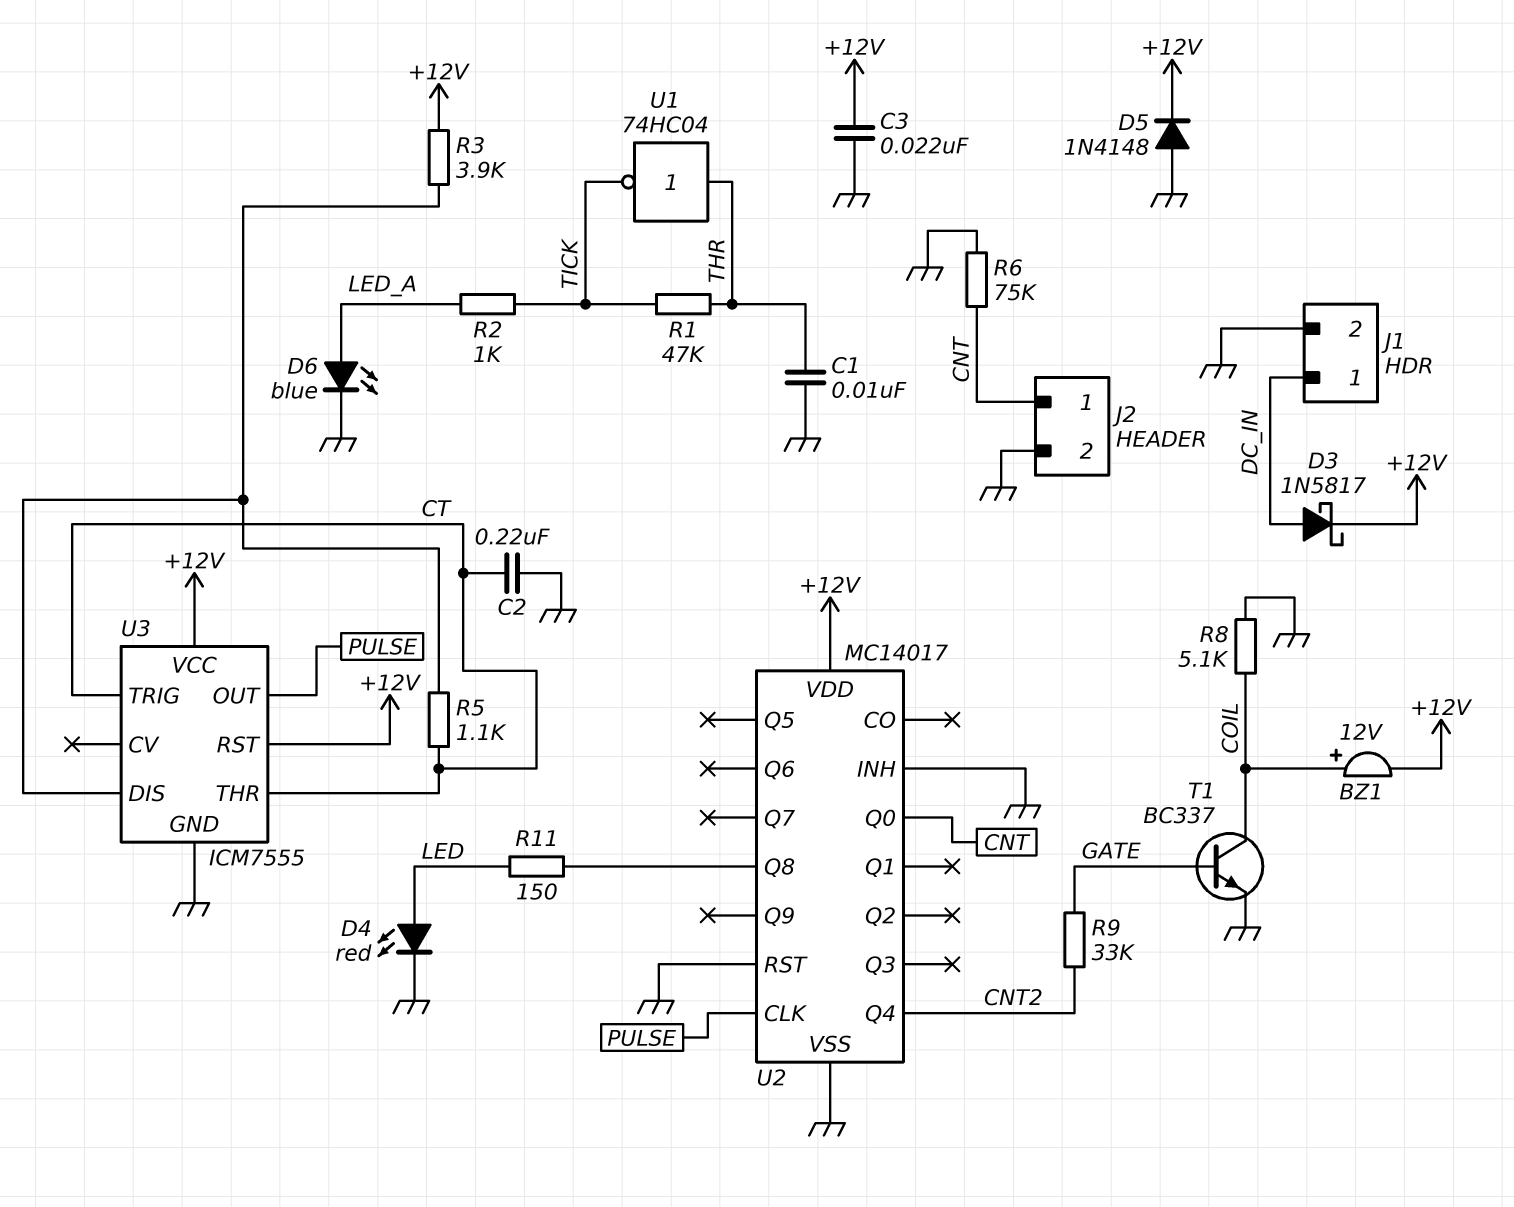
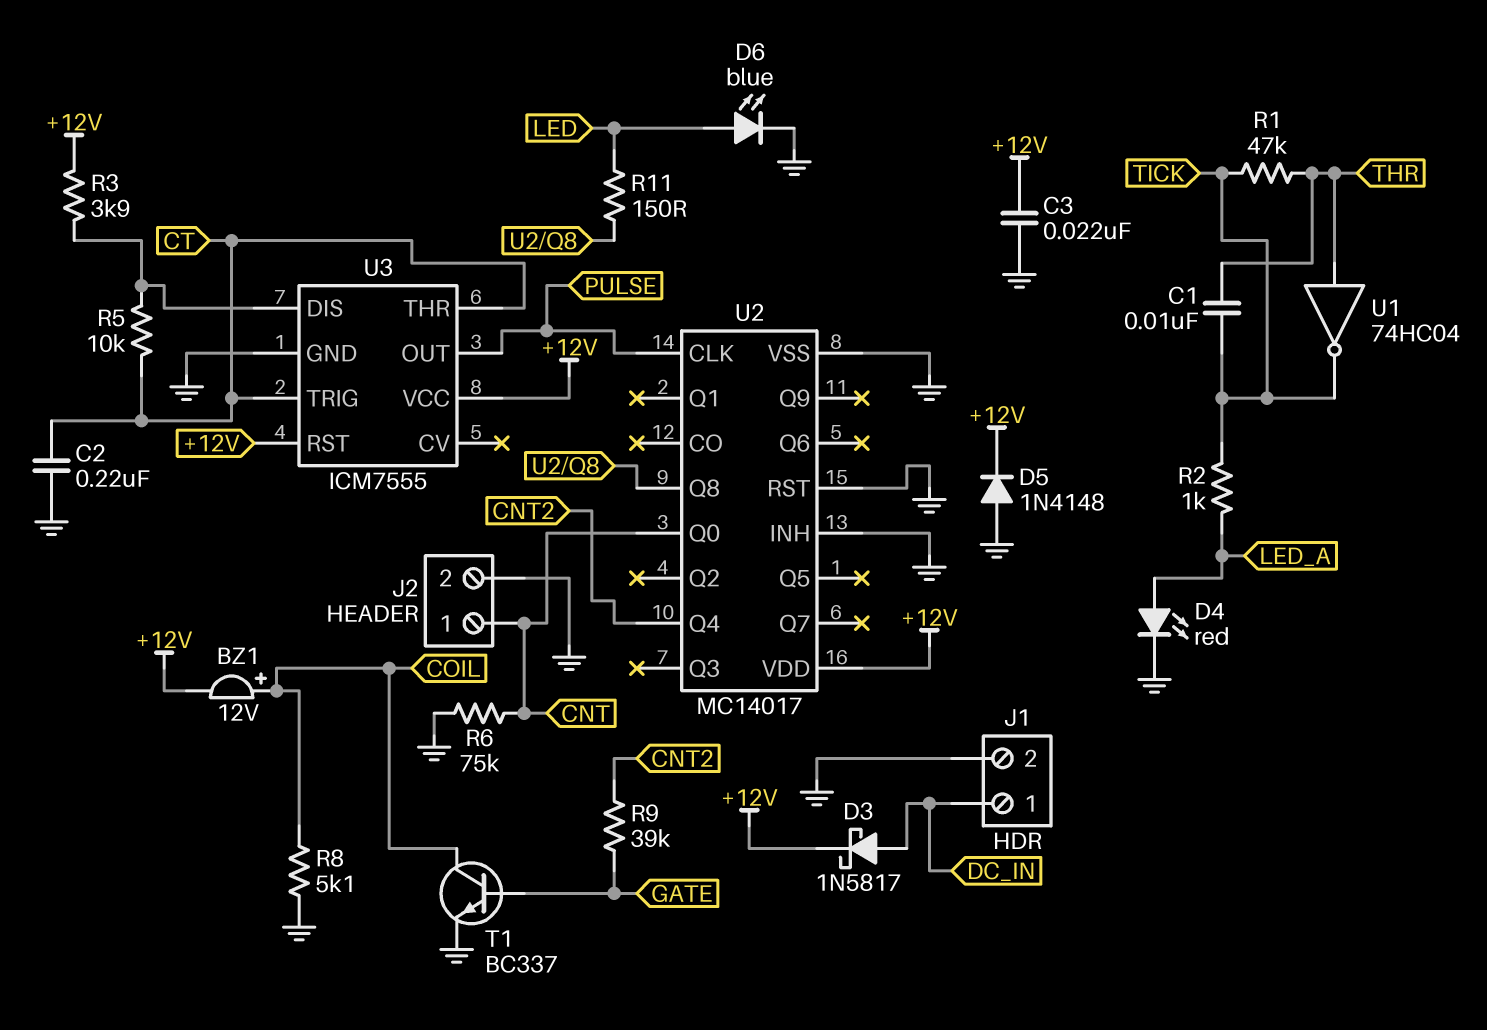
C1: 10nF (GND, THR) -> 10nF (THR, TICK)
D4: LED red (A LED, K GND) -> LED red (A LED_A, K GND)
D6: LED blue (A LED_A, K GND) -> LED blue (A LED, K GND)
R5: 1.1k (CT, U3/DIS) -> 10k (CT, U3/DIS)
R9: 33k (CNT2, GATE) -> 39k (CNT2, GATE)

